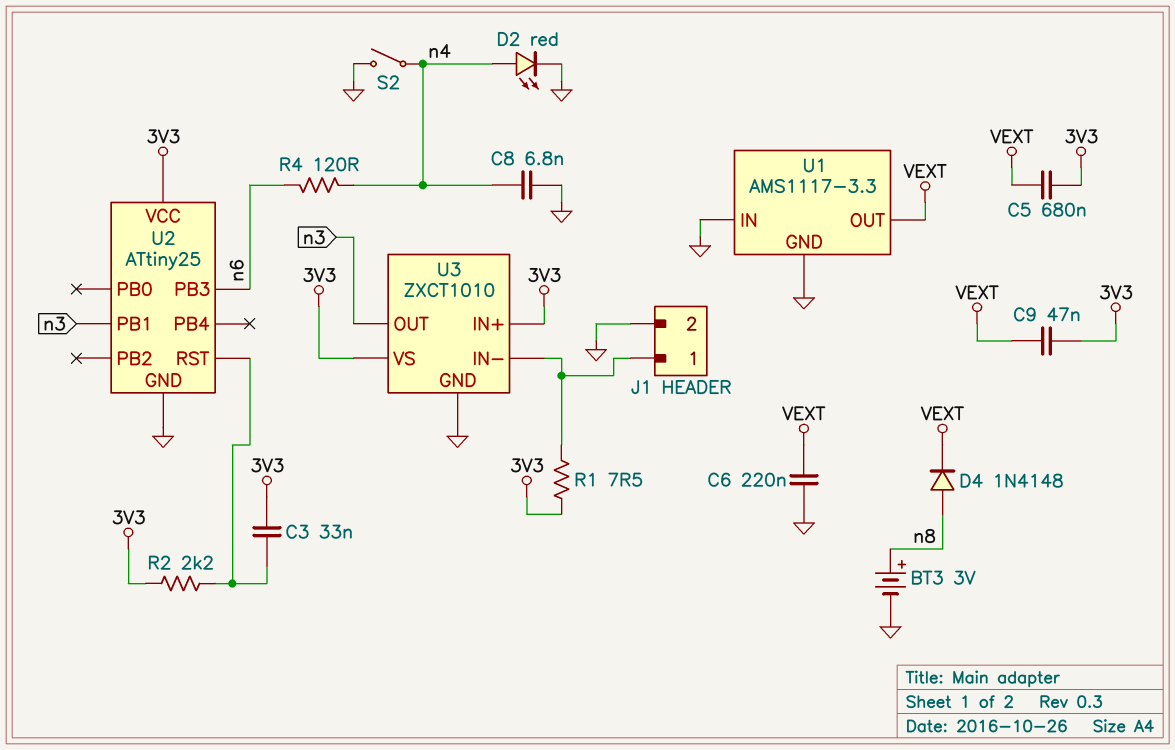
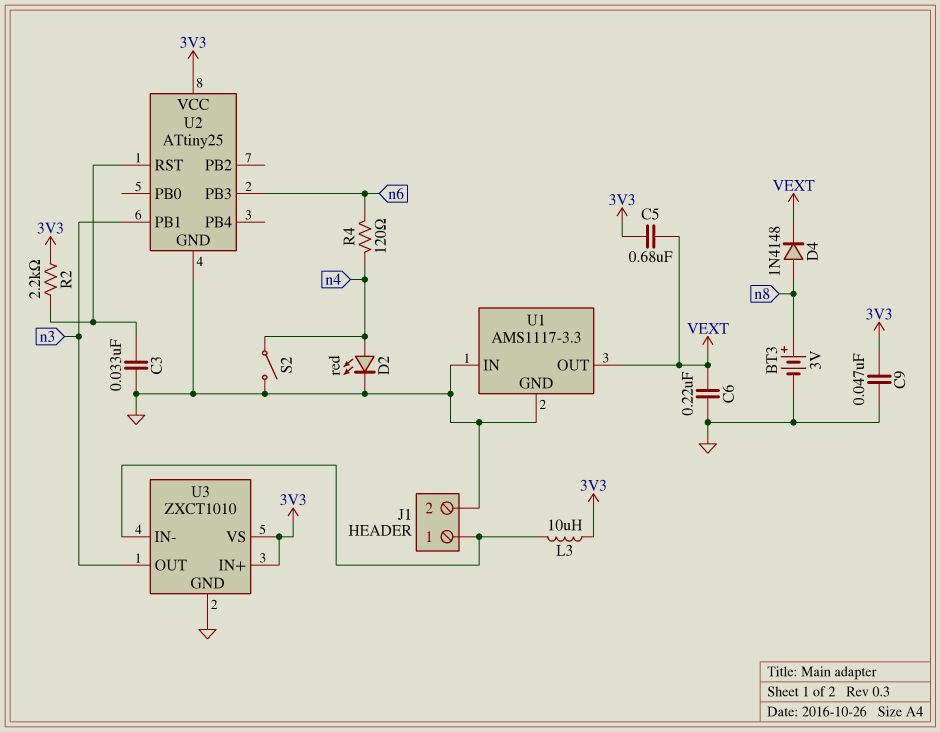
C3: 33nF (3V3, U2/RST) -> 33nF (GND, U2/RST)
C8: 6.8nF (GND, n4) -> none
C9: 47nF (3V3, VEXT) -> 47nF (3V3, GND)
L3: none -> 10uH (3V3, J1/1)
R1: 7.5 (3V3, J1/1) -> none

